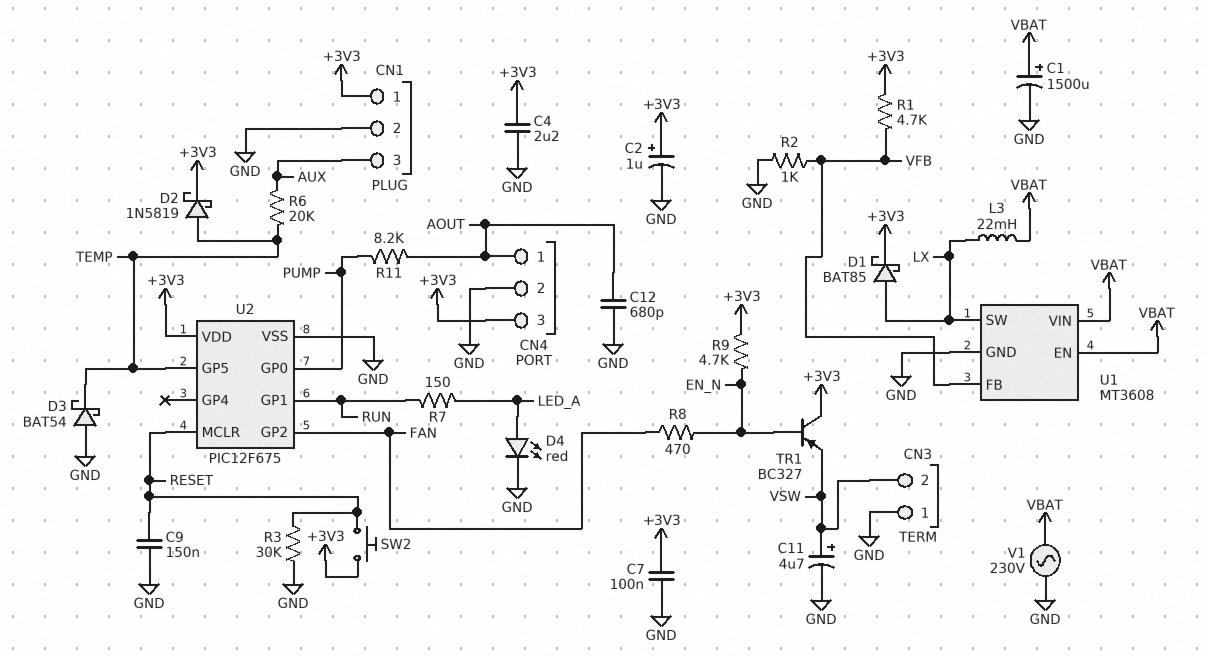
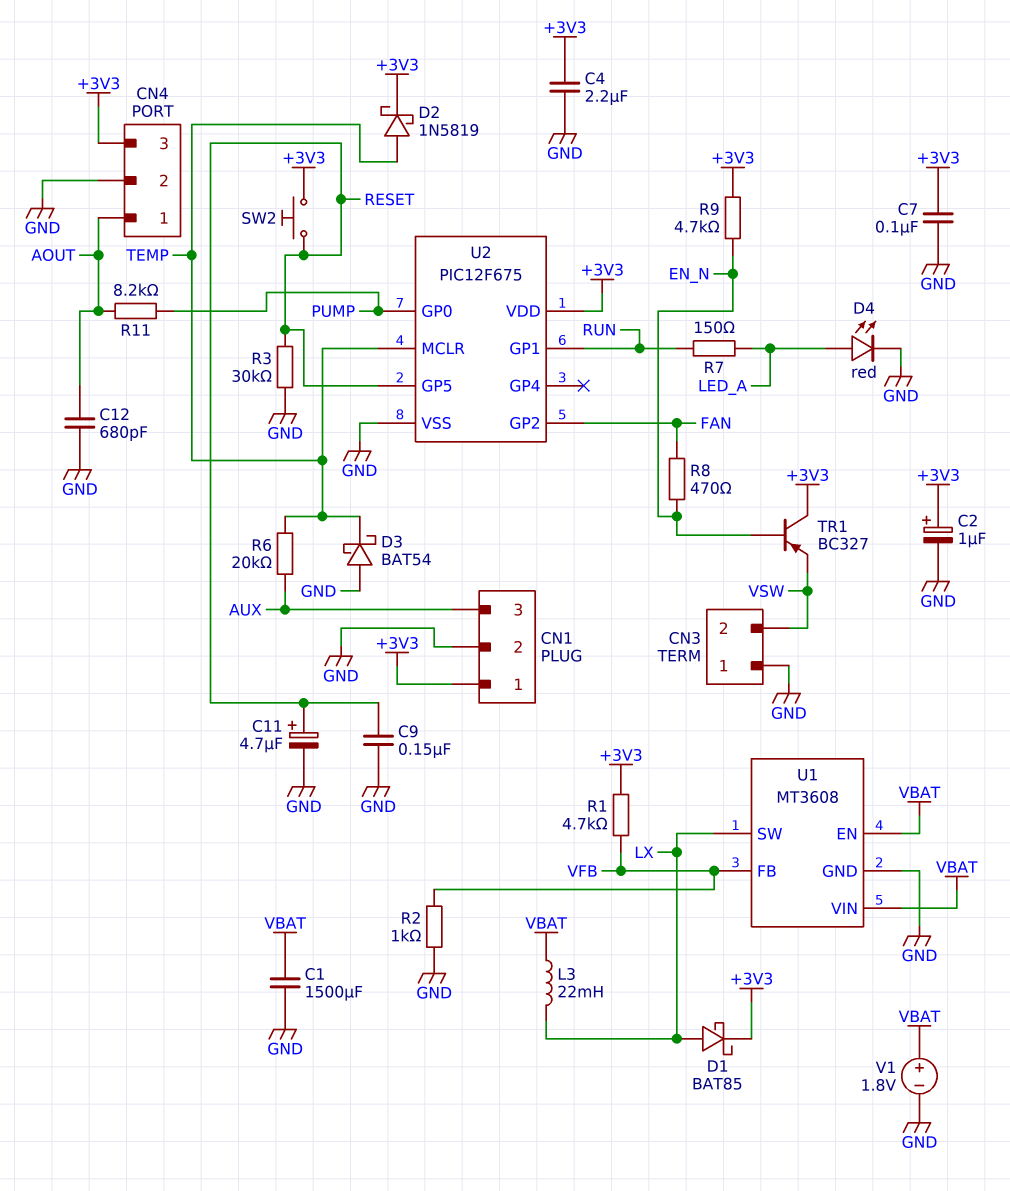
C1: 1500uF (plus VBAT, minus GND) -> 1500uF (GND, VBAT)
C11: 4.7uF (plus VSW, minus GND) -> 4.7uF (plus RESET, minus GND)
U2 pin GP5: TEMP -> RESET
U2 pin MCLR: RESET -> TEMP
V1: AC 230V (GND, VBAT) -> 1.8V (plus VBAT, minus GND)

